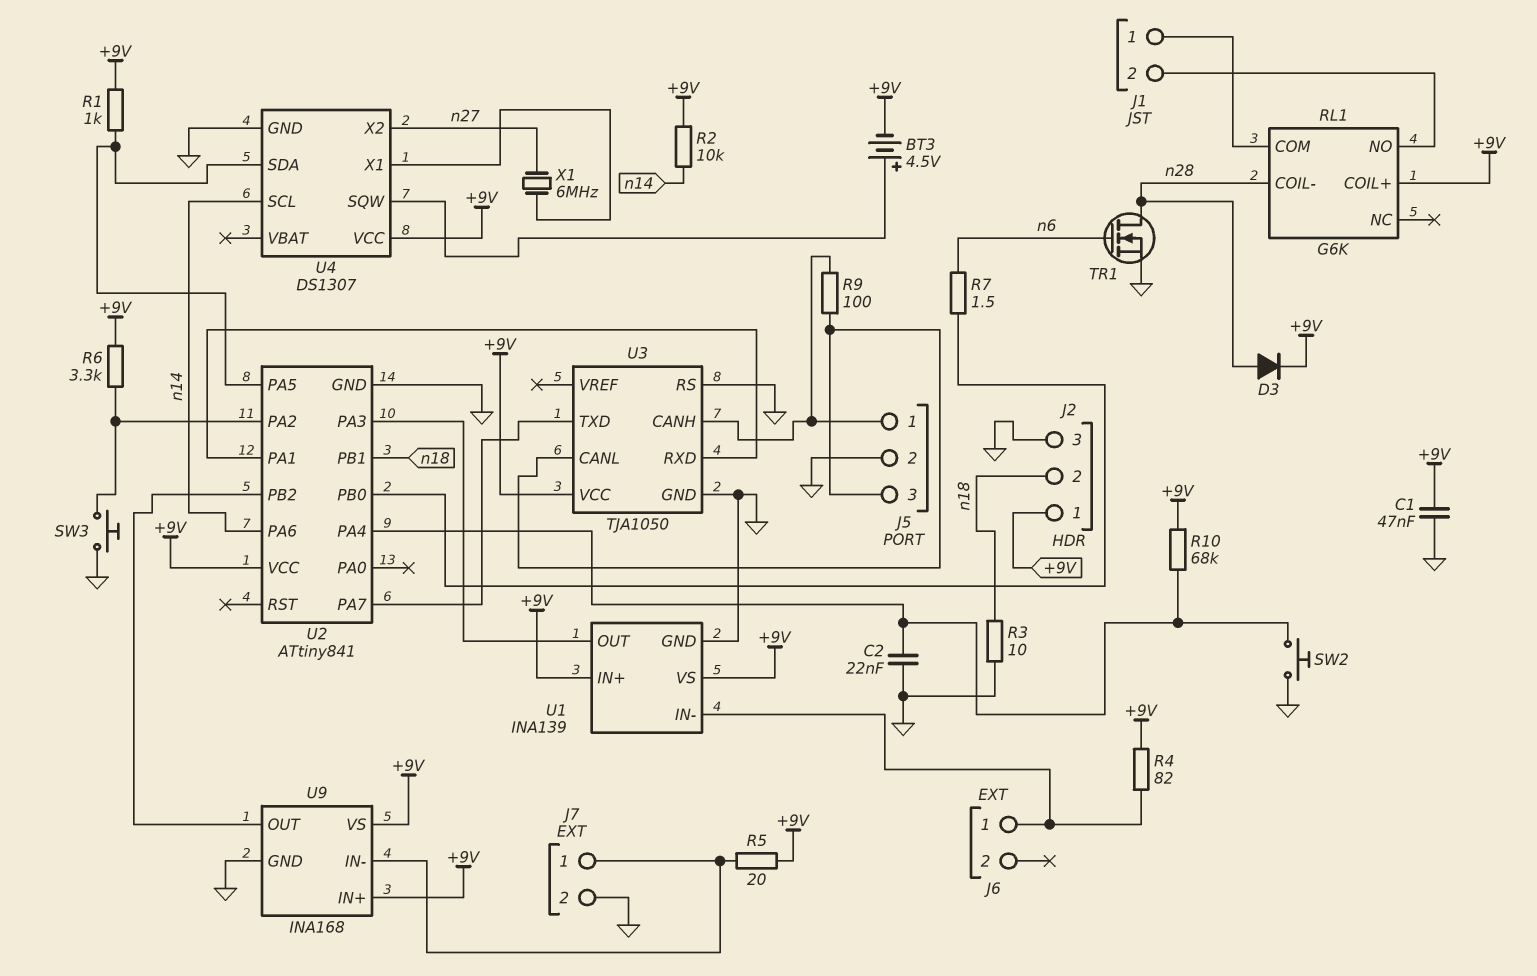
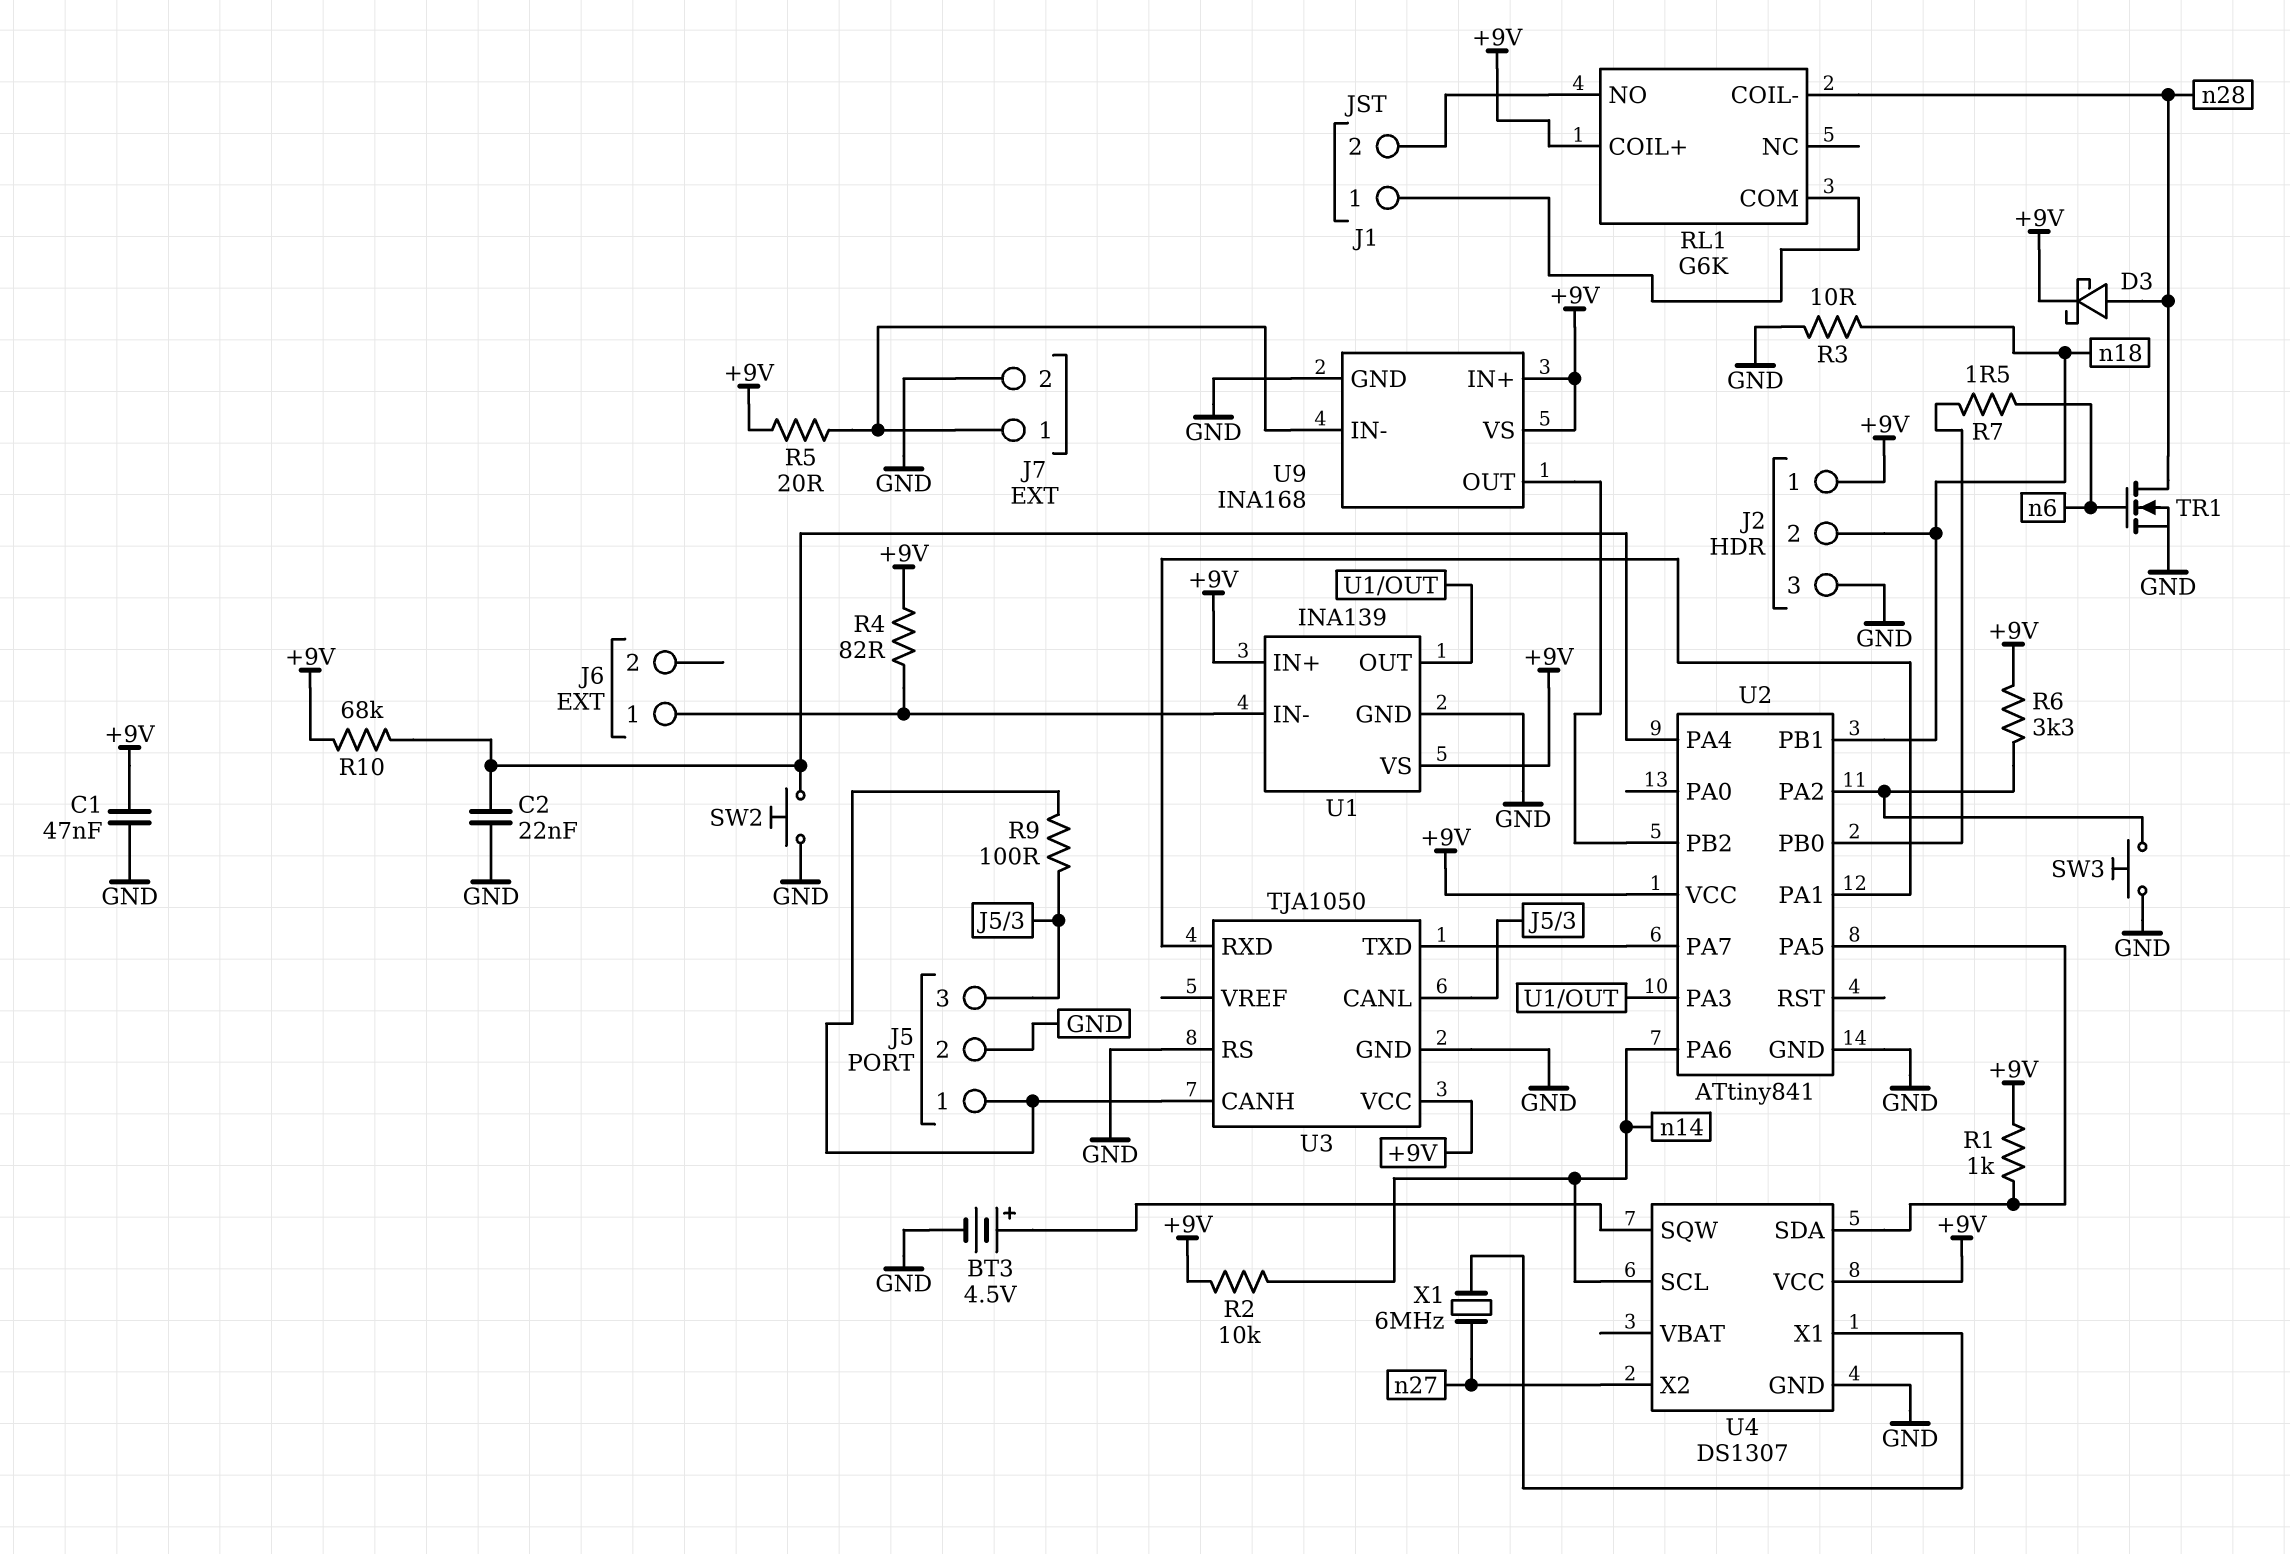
BT3: 4.5V (plus U4/SQW, minus +9V) -> 4.5V (plus U4/SQW, minus GND)
D3: diode (A n28, K +9V) -> schottky (A n28, K +9V)

